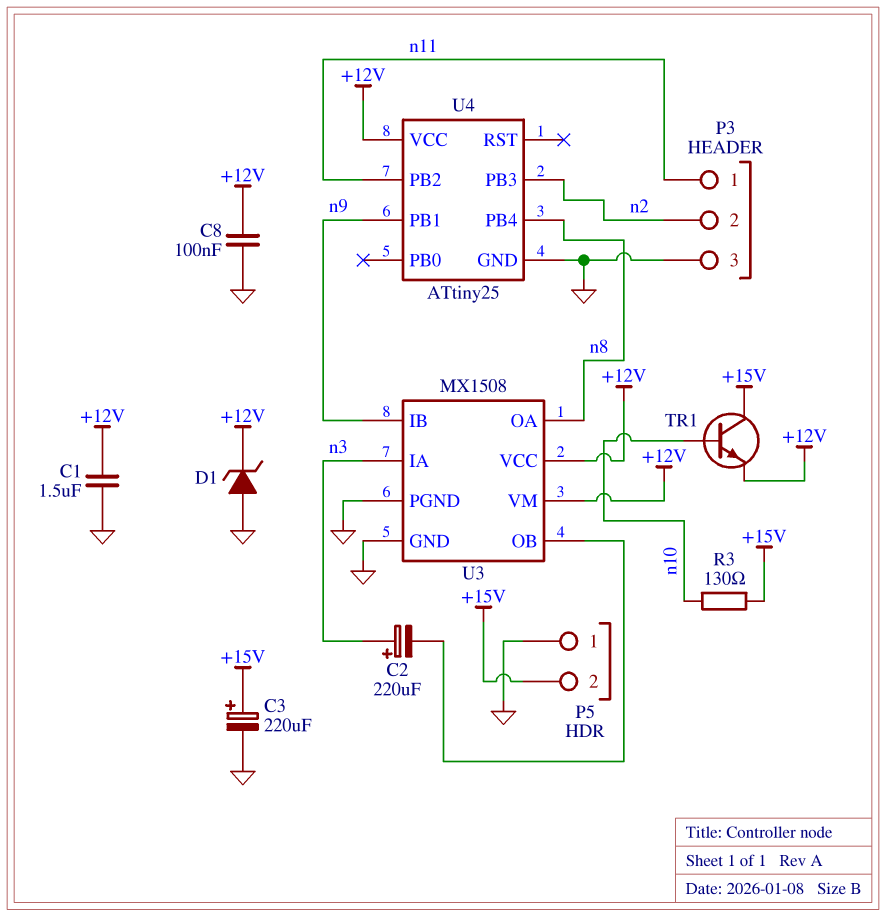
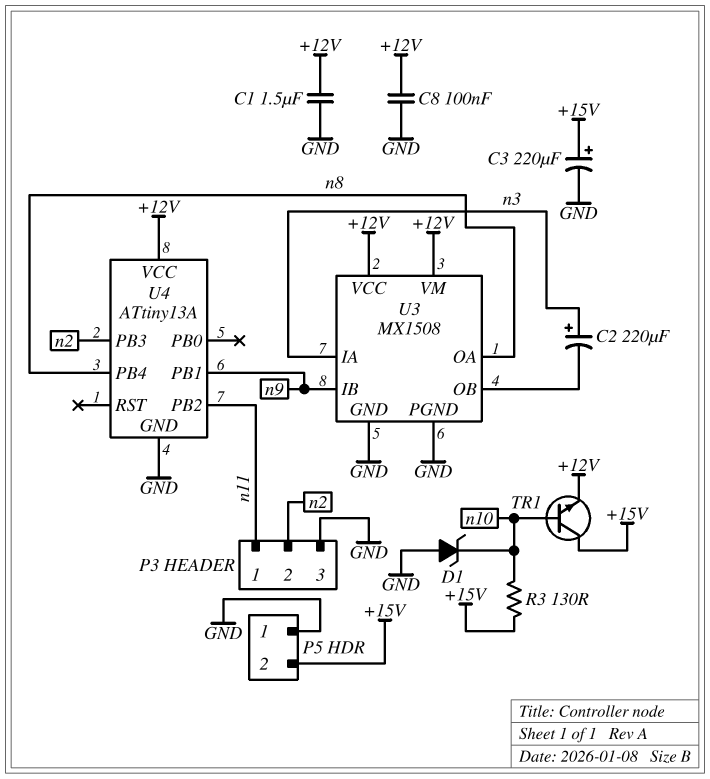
D1: zener (A GND, K +12V) -> zener (A GND, K n10)
U4: ATtiny25 -> ATtiny13A

